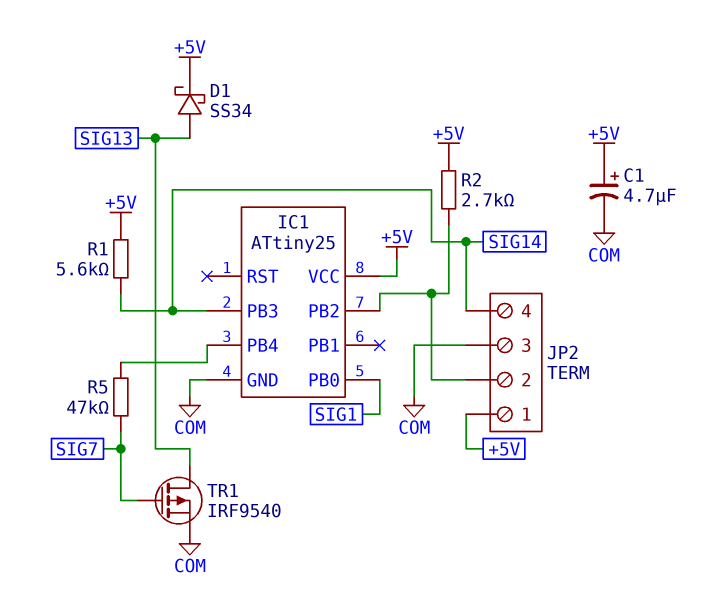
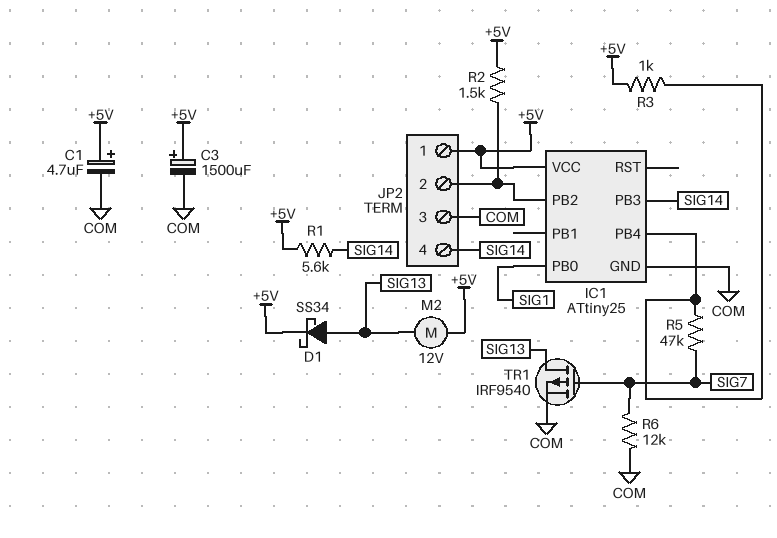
C3: none -> 1500uF (plus +5V, minus COM)
M2: none -> motor 12V (+5V, SIG13)
R2: 2.7k (+5V, IC1/PB2) -> 1.5k (+5V, IC1/PB2)
R3: none -> 1k (+5V, IC1/PB4)
R6: none -> 12k (COM, SIG7)

